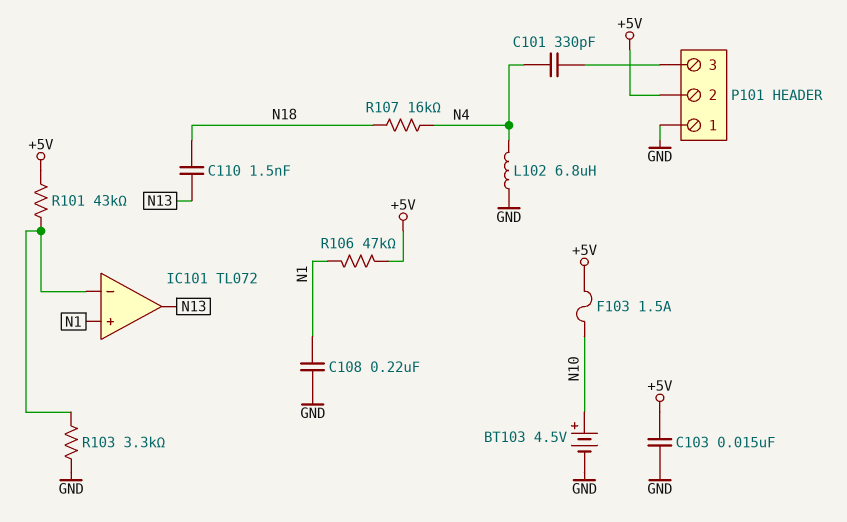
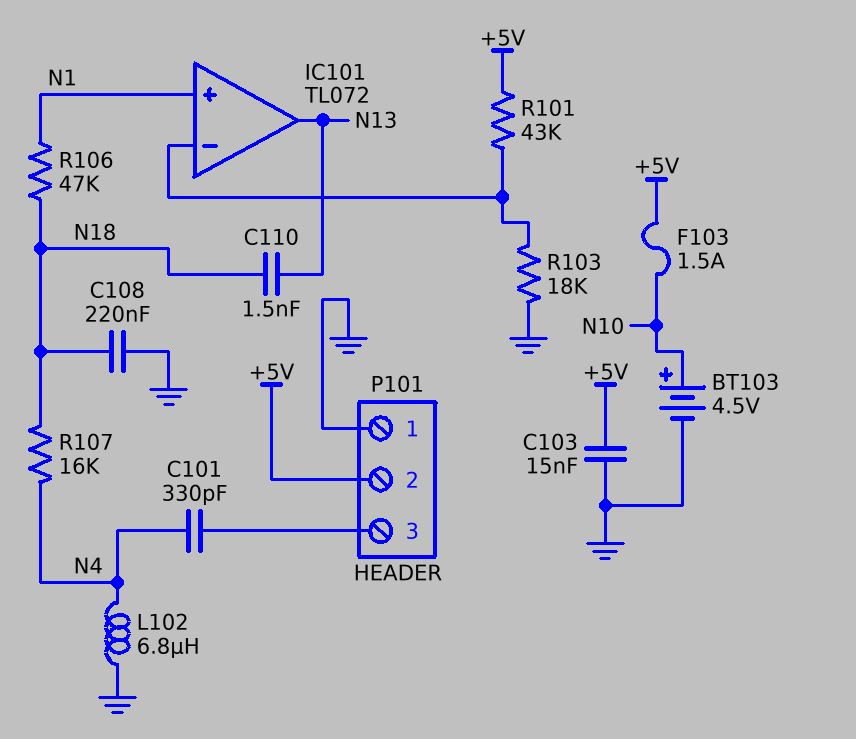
C108: 220nF (GND, N1) -> 220nF (GND, N18)
R103: 3.3k (GND, IC101/in-) -> 18k (GND, IC101/in-)
R106: 47k (+5V, N1) -> 47k (N1, N18)

